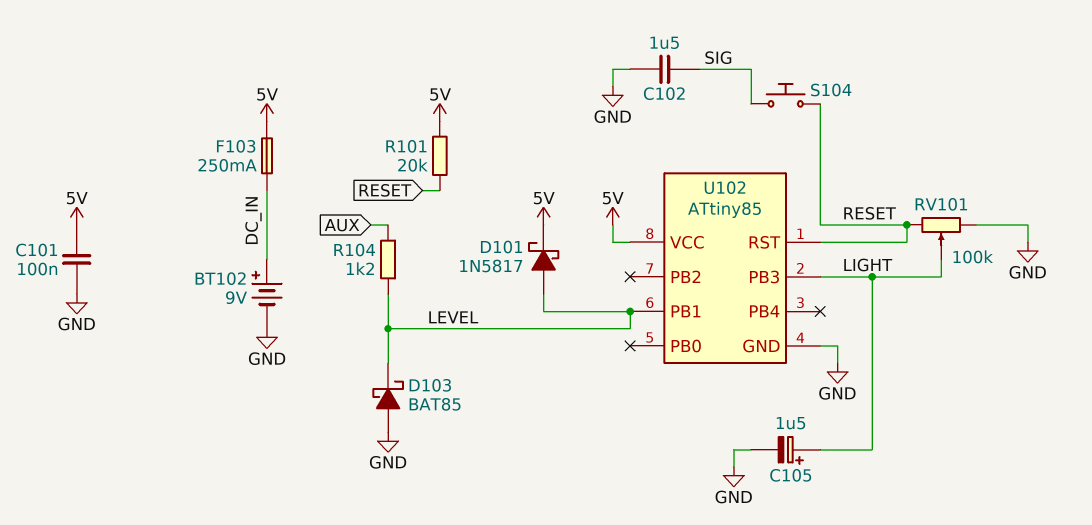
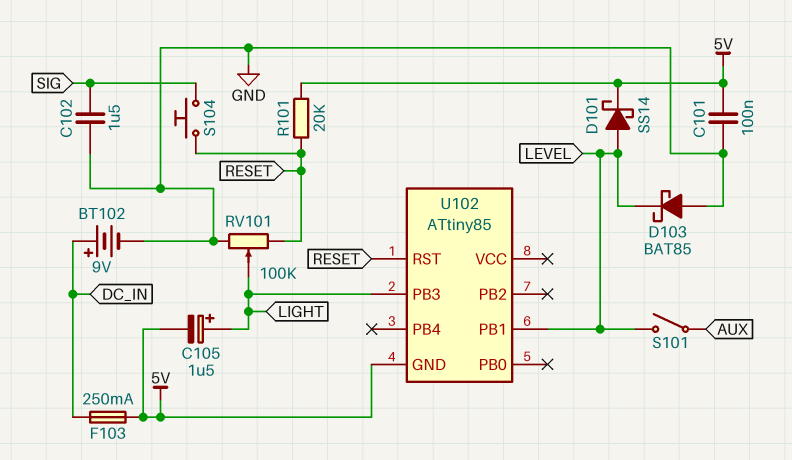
C105: 1.5uF (plus LIGHT, minus GND) -> 1.5uF (plus LIGHT, minus 5V)
D101: schottky 1N5817 (A LEVEL, K 5V) -> schottky SS14 (A LEVEL, K 5V)
R104: 1.2k (AUX, LEVEL) -> none
S101: none -> switch (AUX, LEVEL)
U102 pin GND: GND -> 5V
U102 pin VCC: 5V -> none

